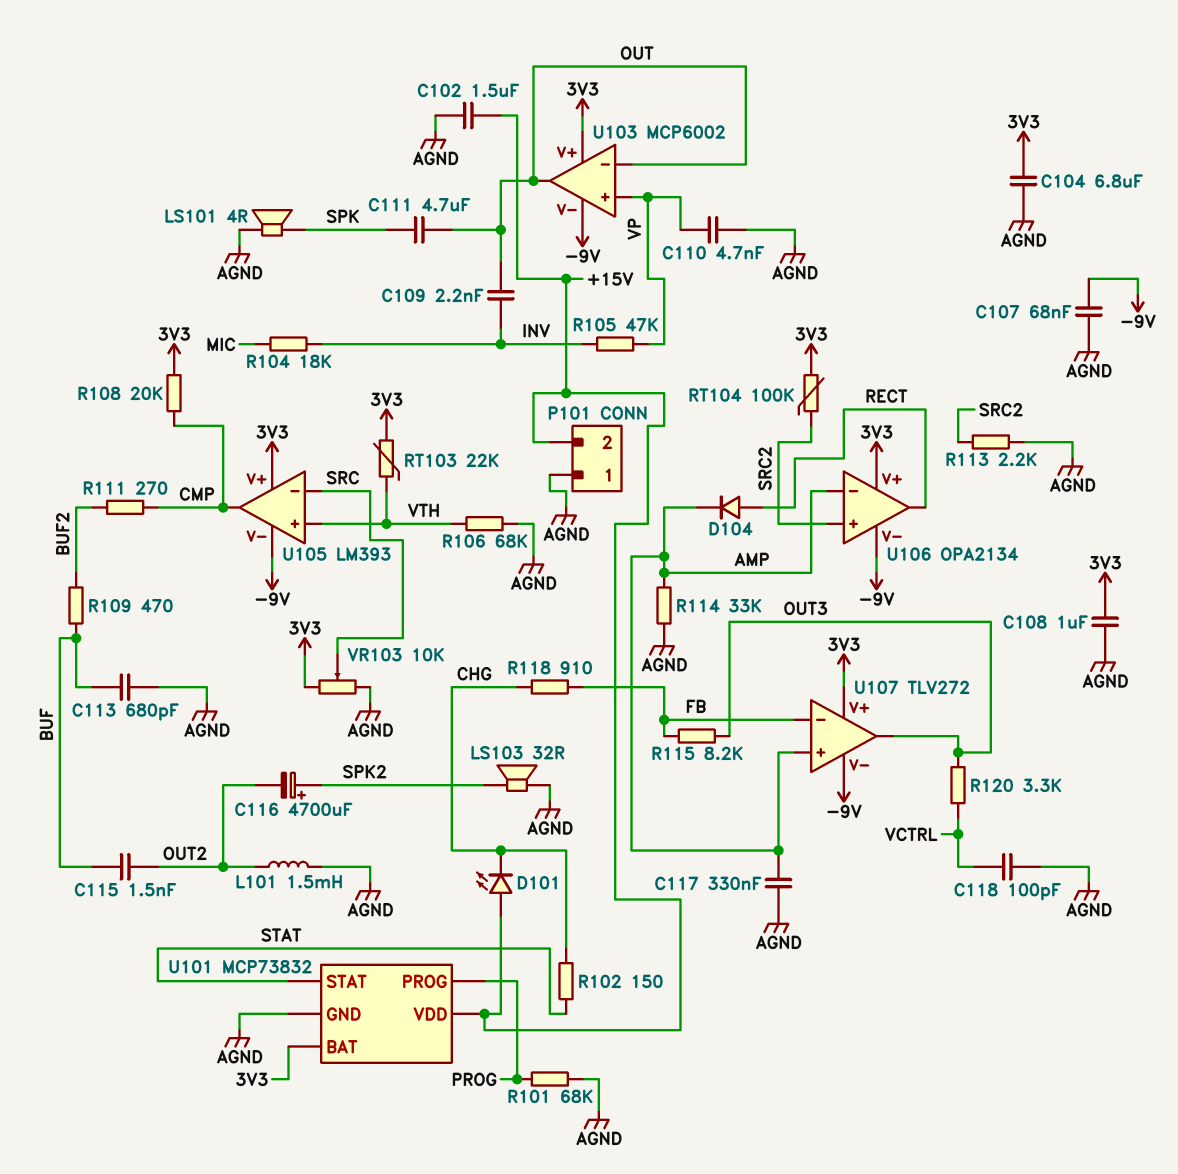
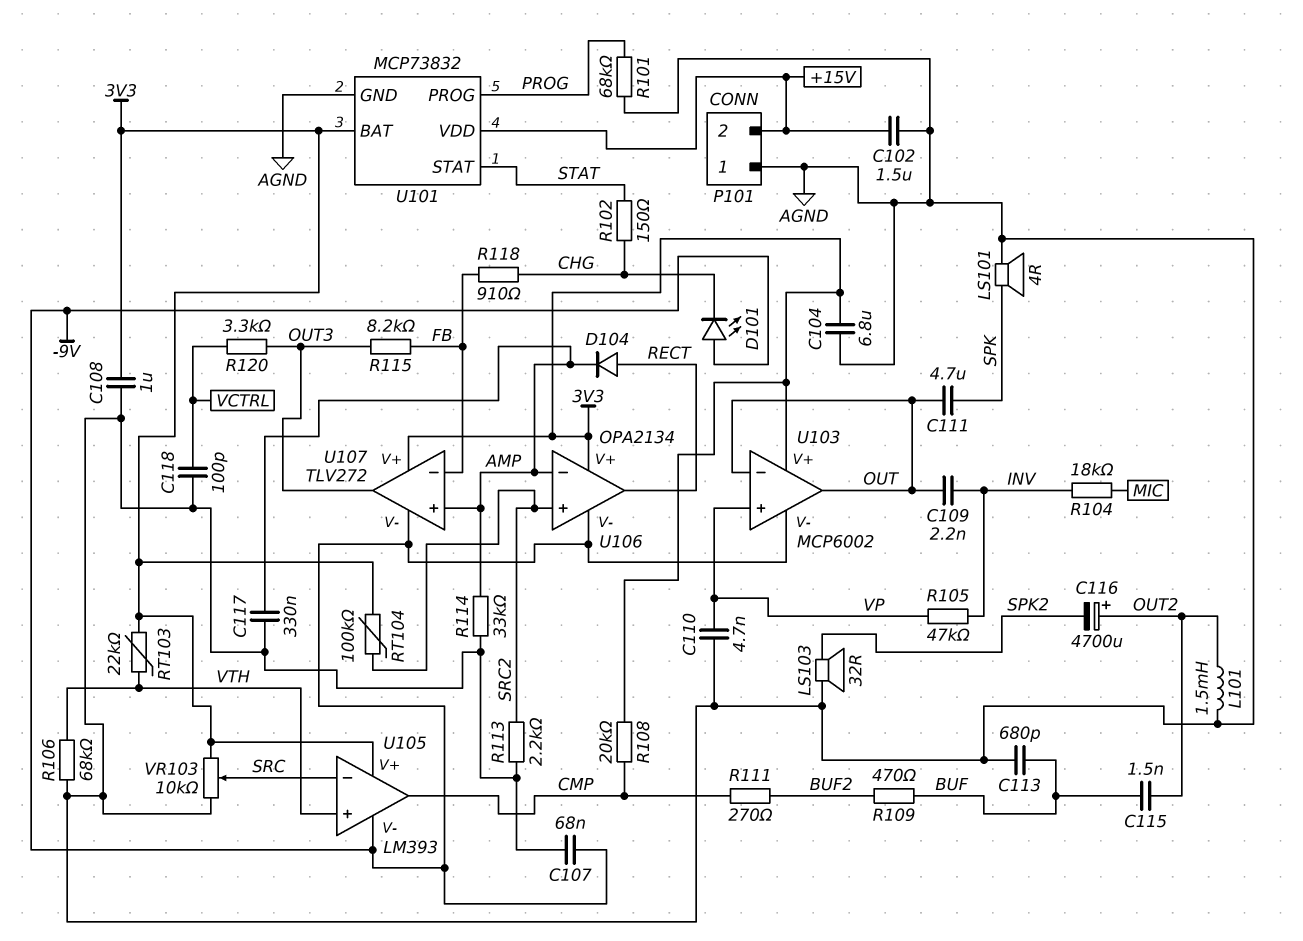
C116: 4700uF (plus SPK2, minus OUT2) -> 4700uF (plus OUT2, minus SPK2)
D101: LED (A +15V, K CHG) -> LED (A -9V, K CHG)

